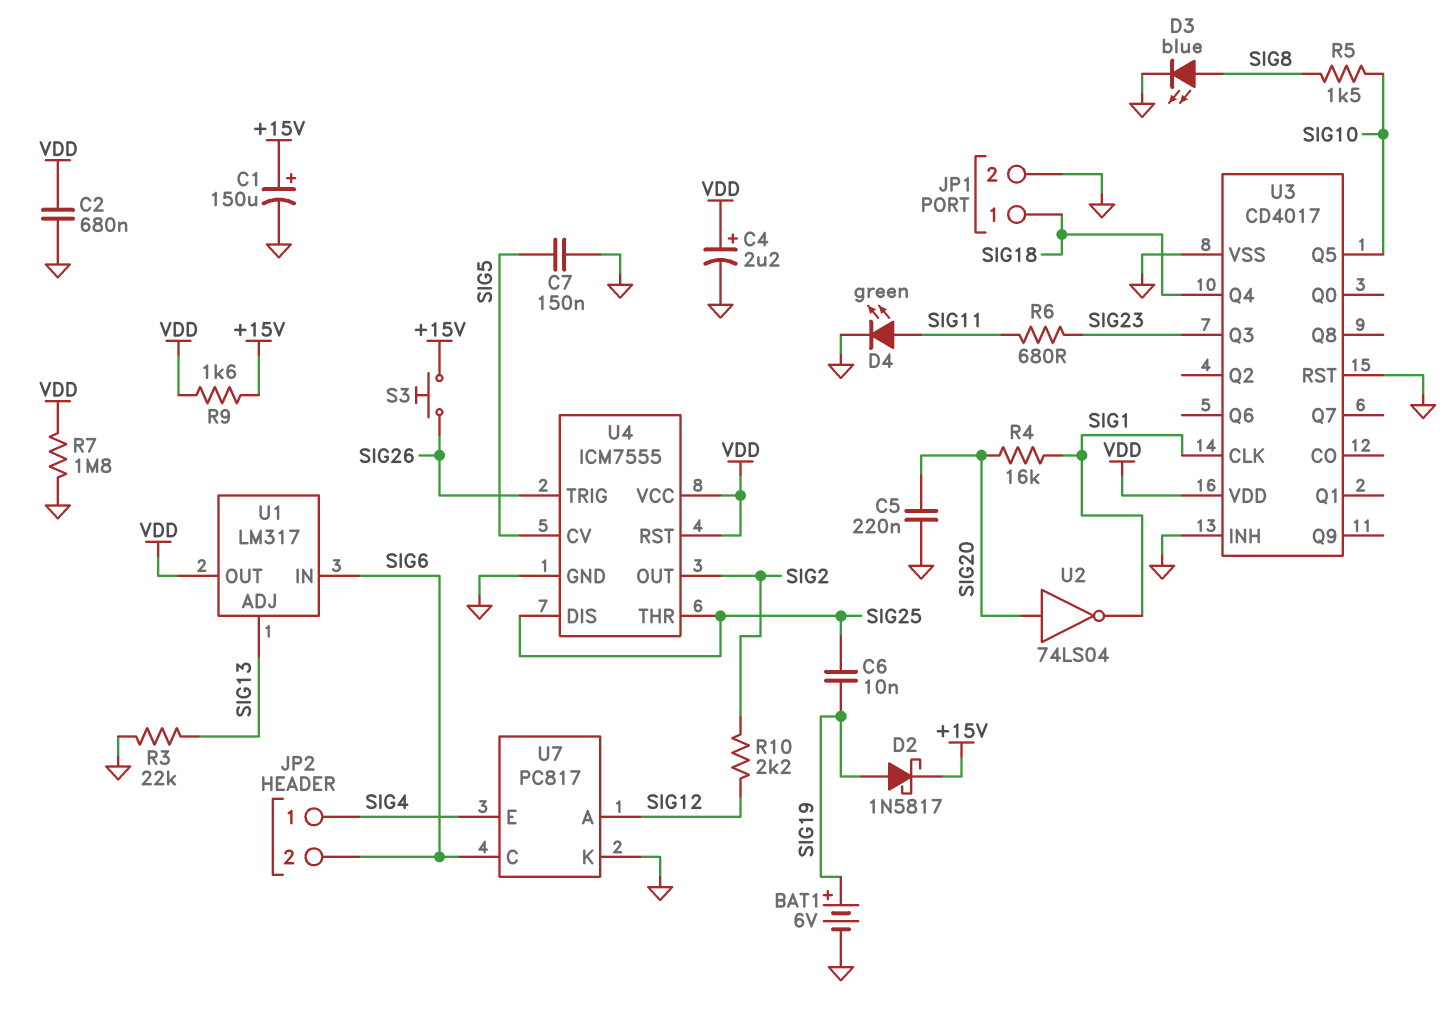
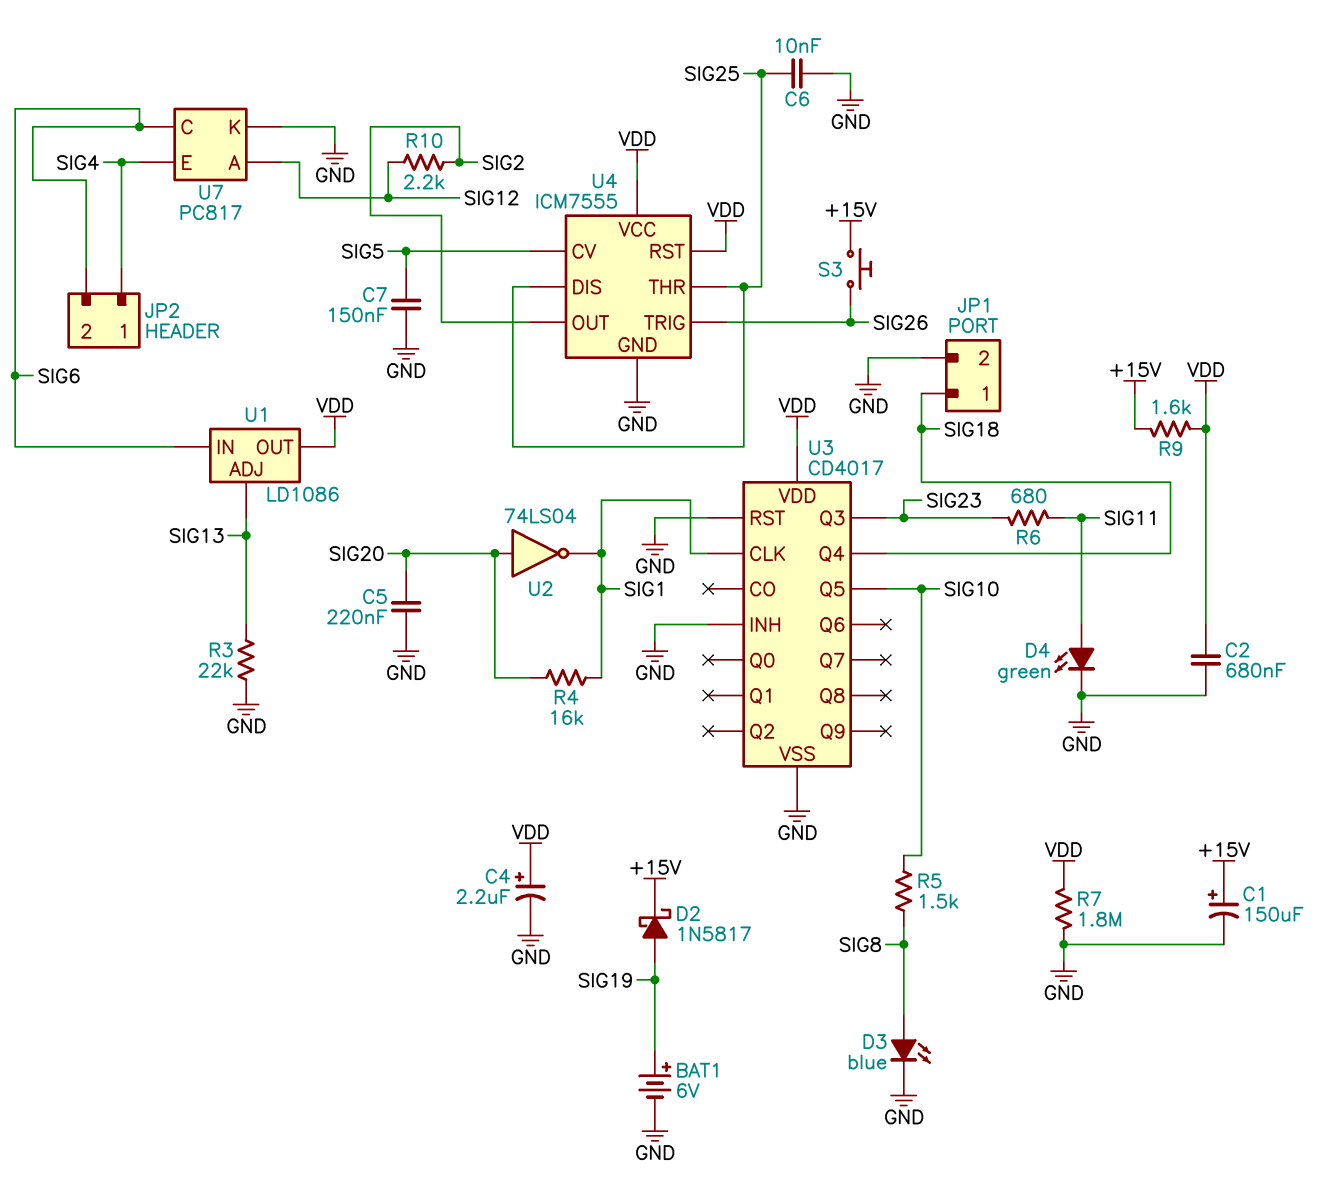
C6: 10nF (SIG19, SIG25) -> 10nF (GND, SIG25)
U1: LM317 -> LD1086

